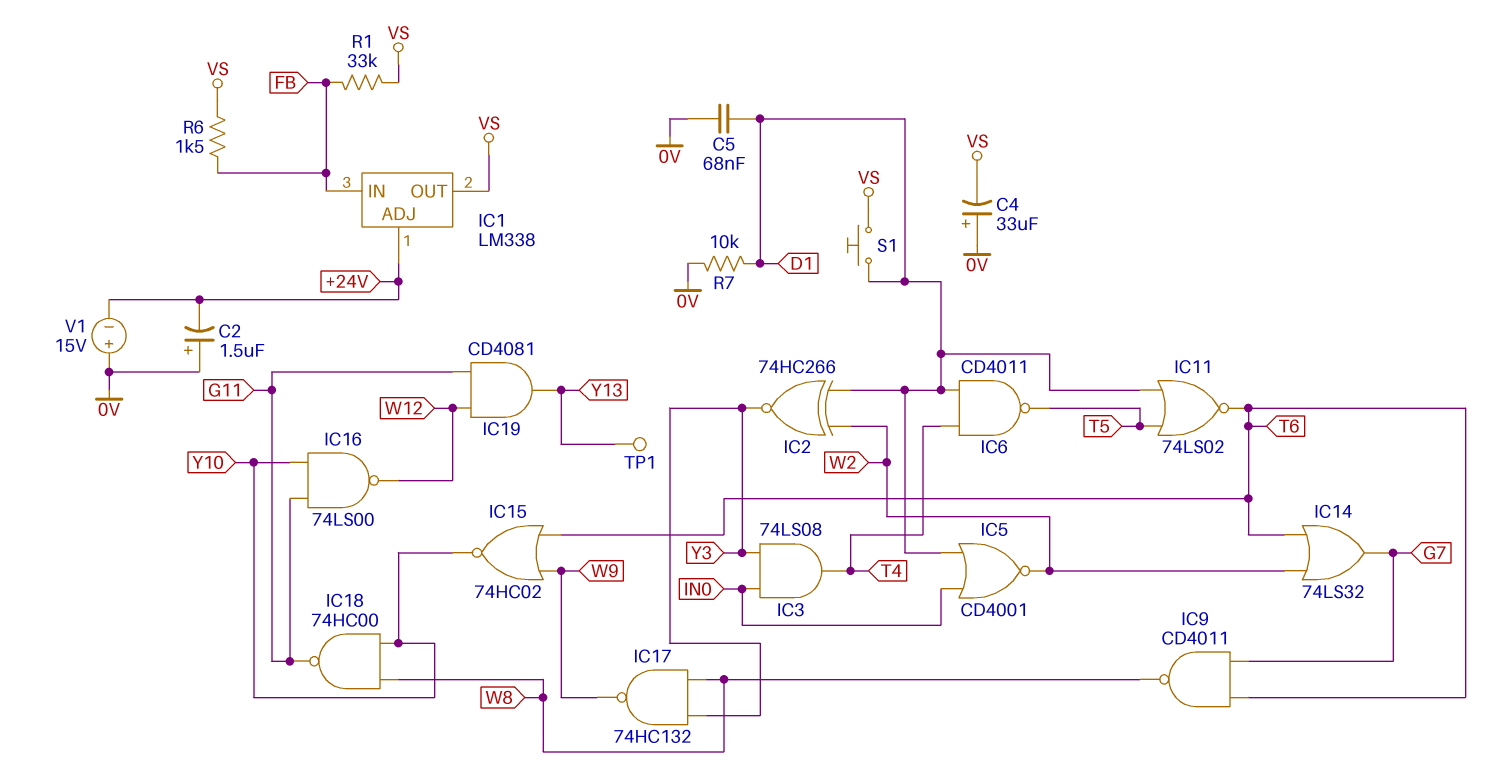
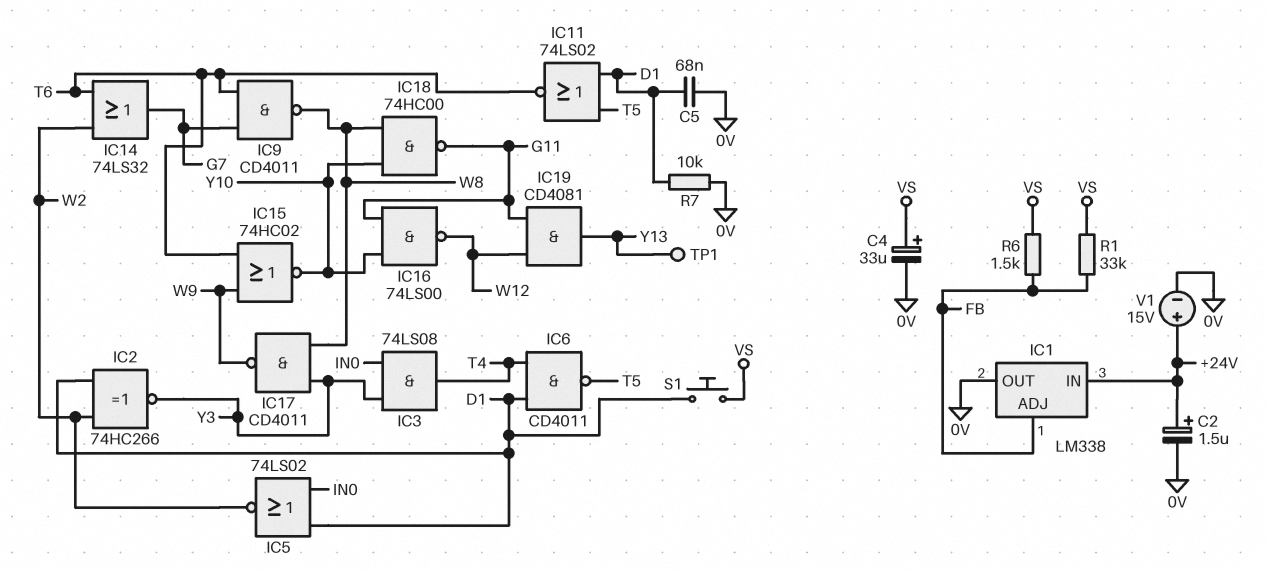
C2: 1.5uF (plus 0V, minus +24V) -> 1.5uF (plus +24V, minus 0V)
C4: 33uF (plus 0V, minus VS) -> 33uF (plus VS, minus 0V)
IC1 pin ADJ: +24V -> FB
IC1 pin IN: FB -> +24V
IC1 pin OUT: VS -> 0V
IC5: NOR CD4001 (in D1, in IN0, out W2) -> NOR 74LS02 (in D1, in IN0, out W2)
IC17: NAND 74HC132 (in W8, in Y3, out W9) -> NAND CD4011 (in W8, in Y3, out W9)
V1: 15V (plus 0V, minus +24V) -> 15V (plus +24V, minus 0V)

